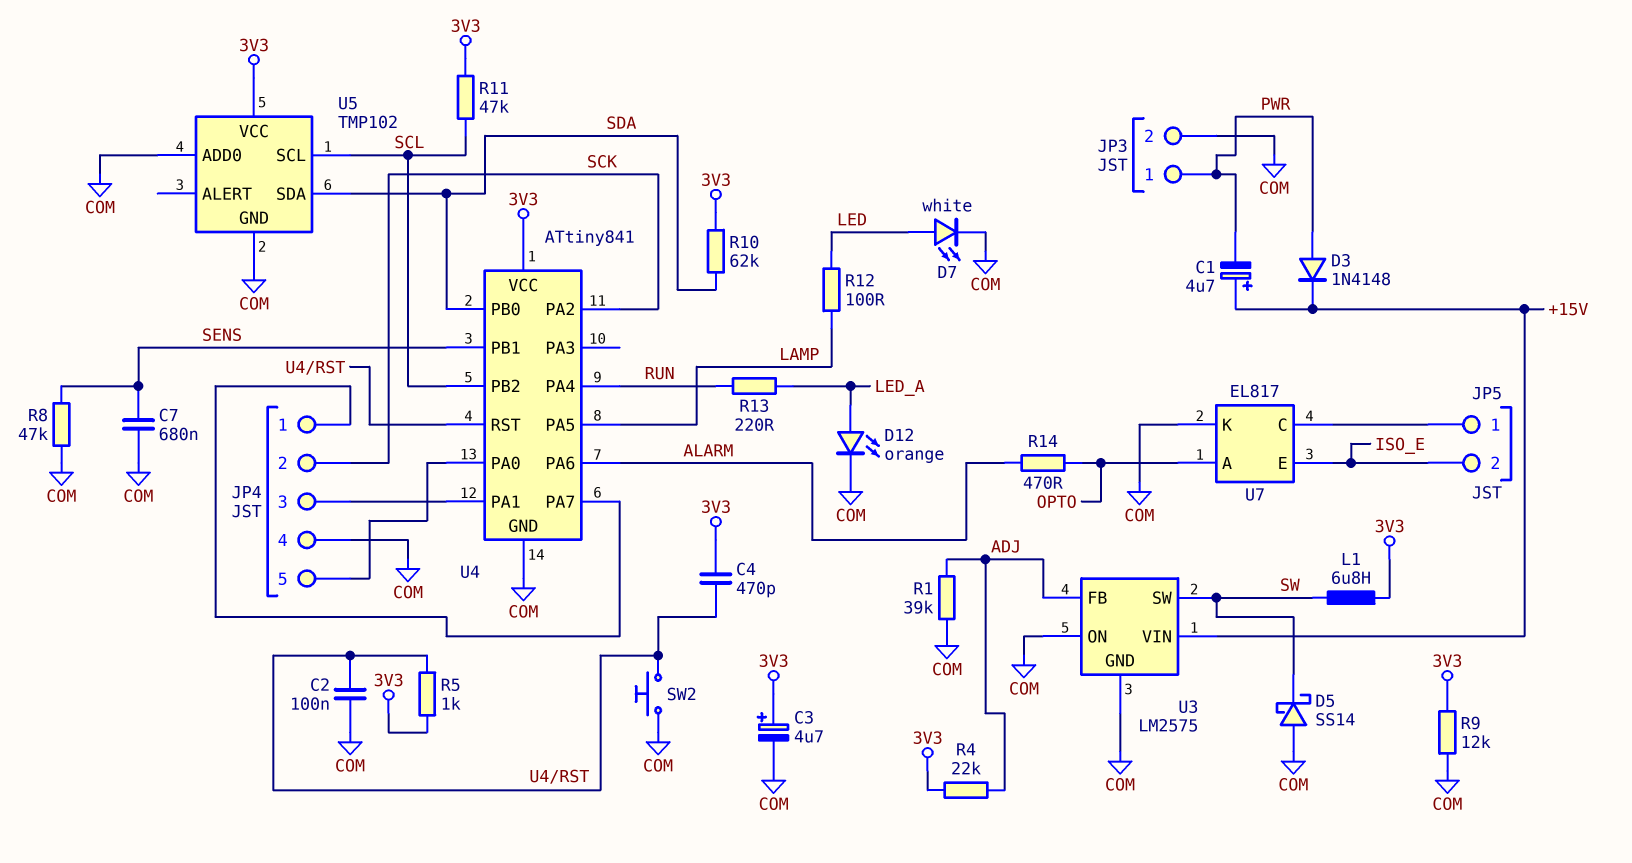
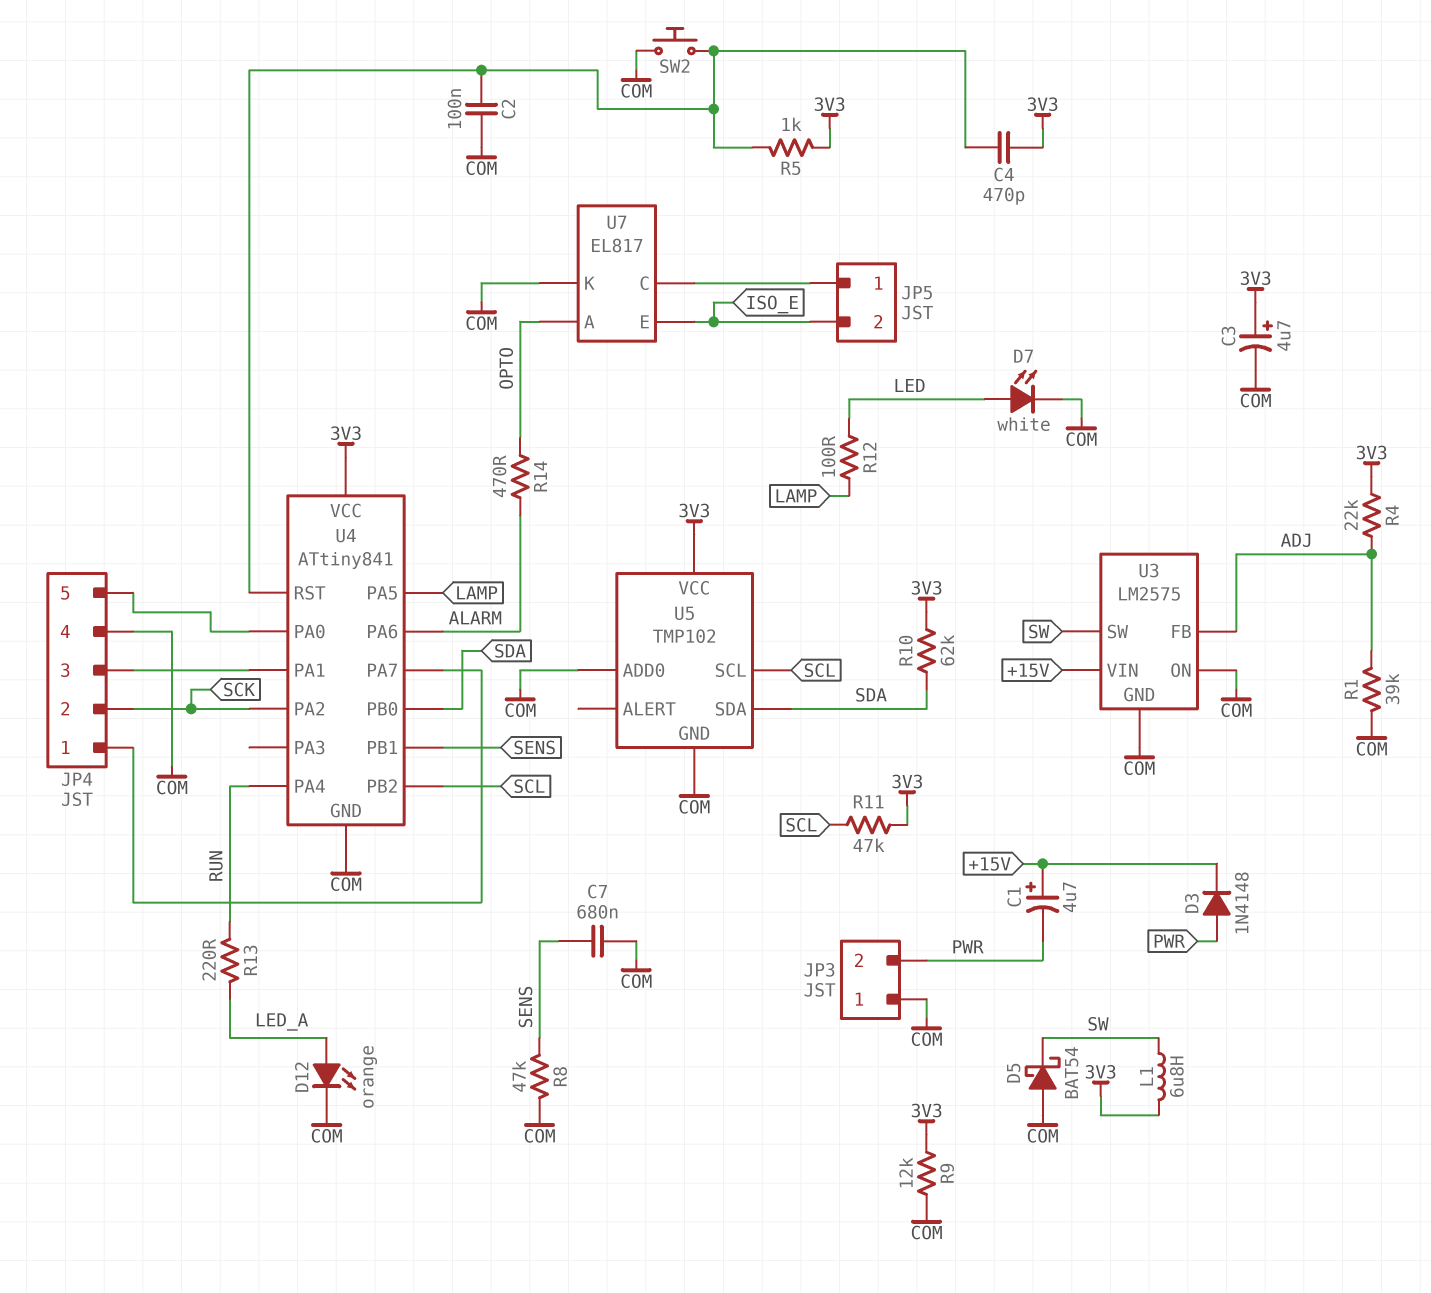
D5: schottky SS14 (A COM, K SW) -> schottky BAT54 (A COM, K SW)
JP3 pin 1: PWR -> COM
JP3 pin 2: COM -> PWR

